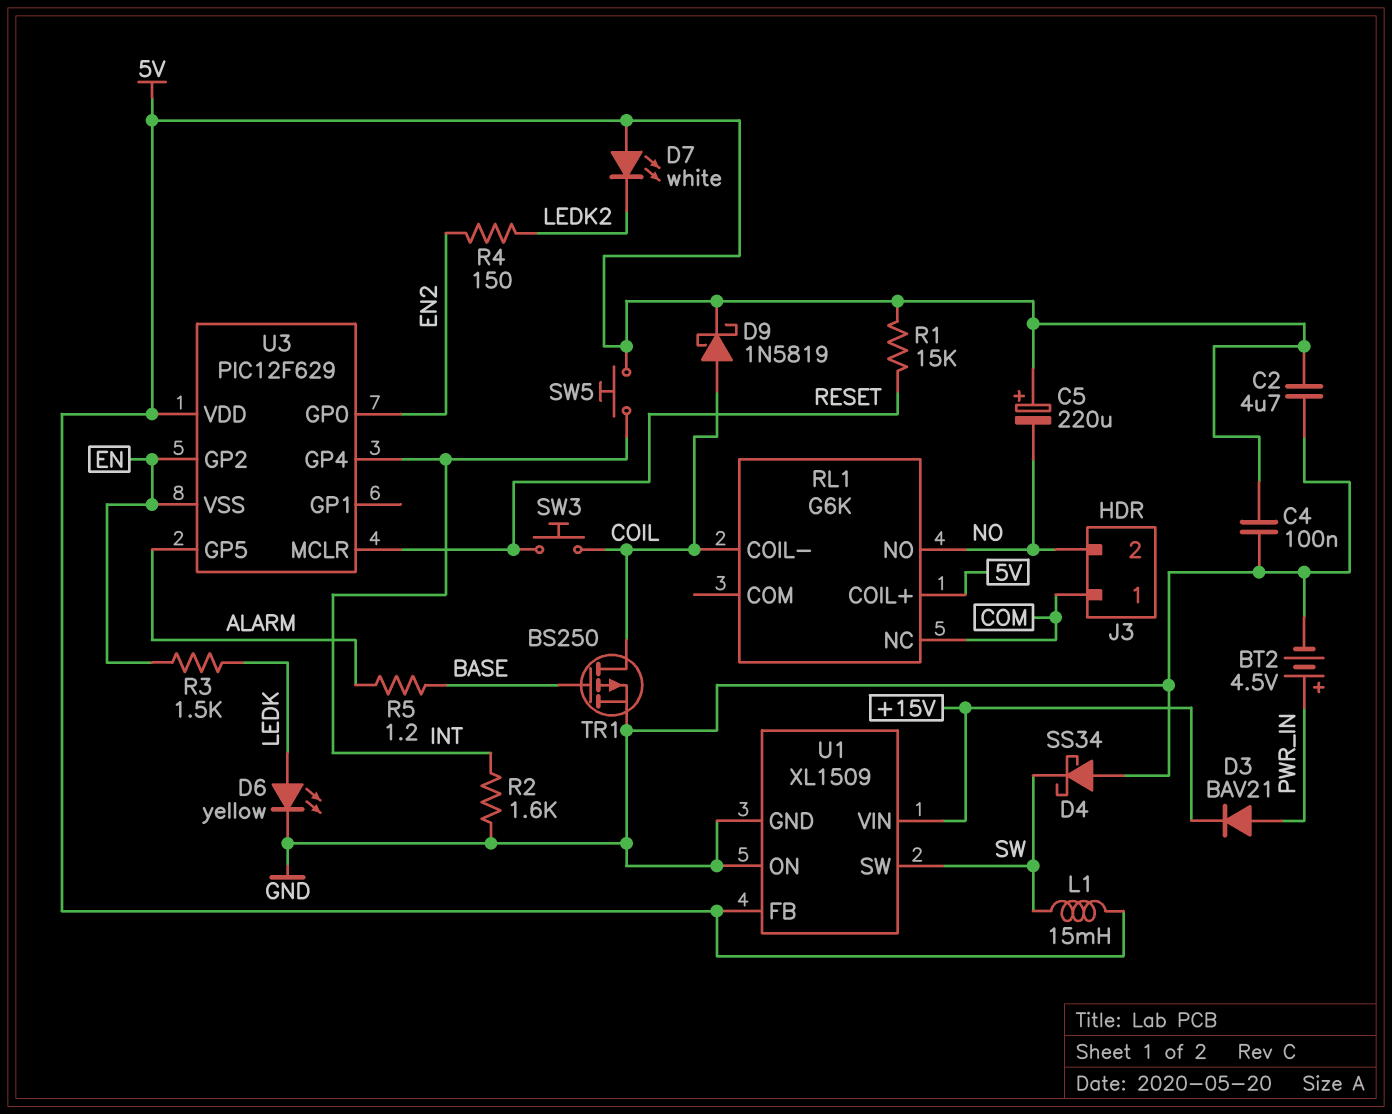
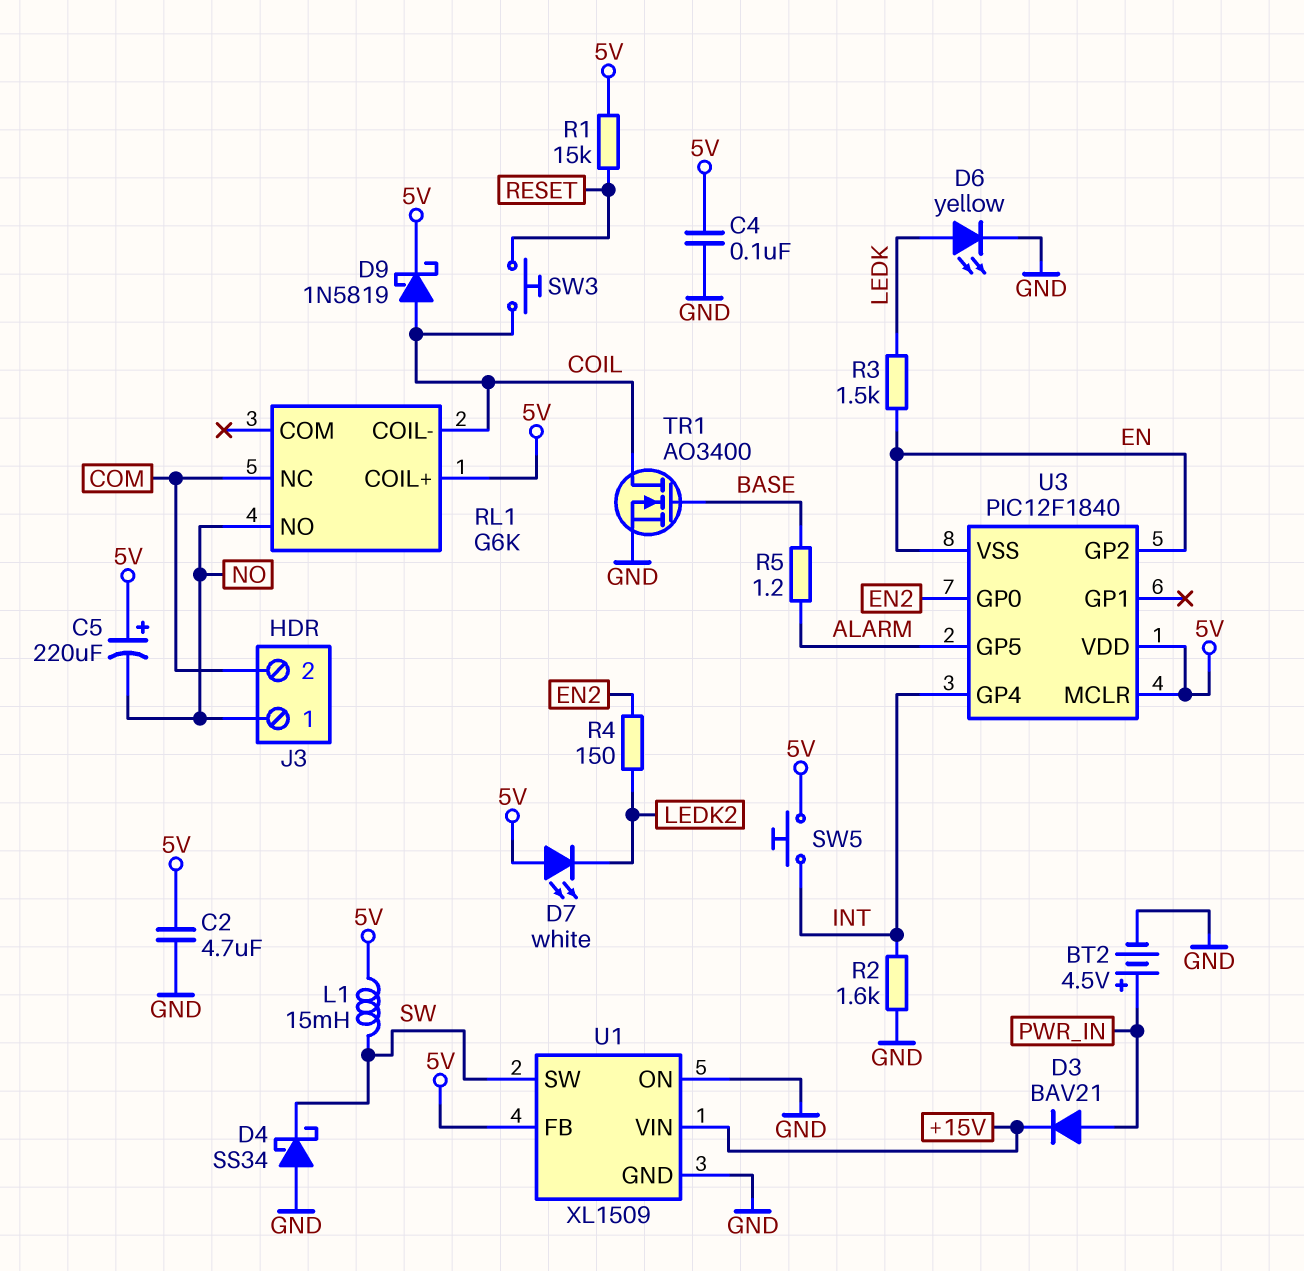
J3 pin 1: COM -> NO
J3 pin 2: NO -> COM
TR1: PMOS BS250 (G BASE, D COIL, S GND) -> NMOS AO3400 (G BASE, D COIL, S GND)
U3: PIC12F629 -> PIC12F1840
U3 pin MCLR: RESET -> 5V

